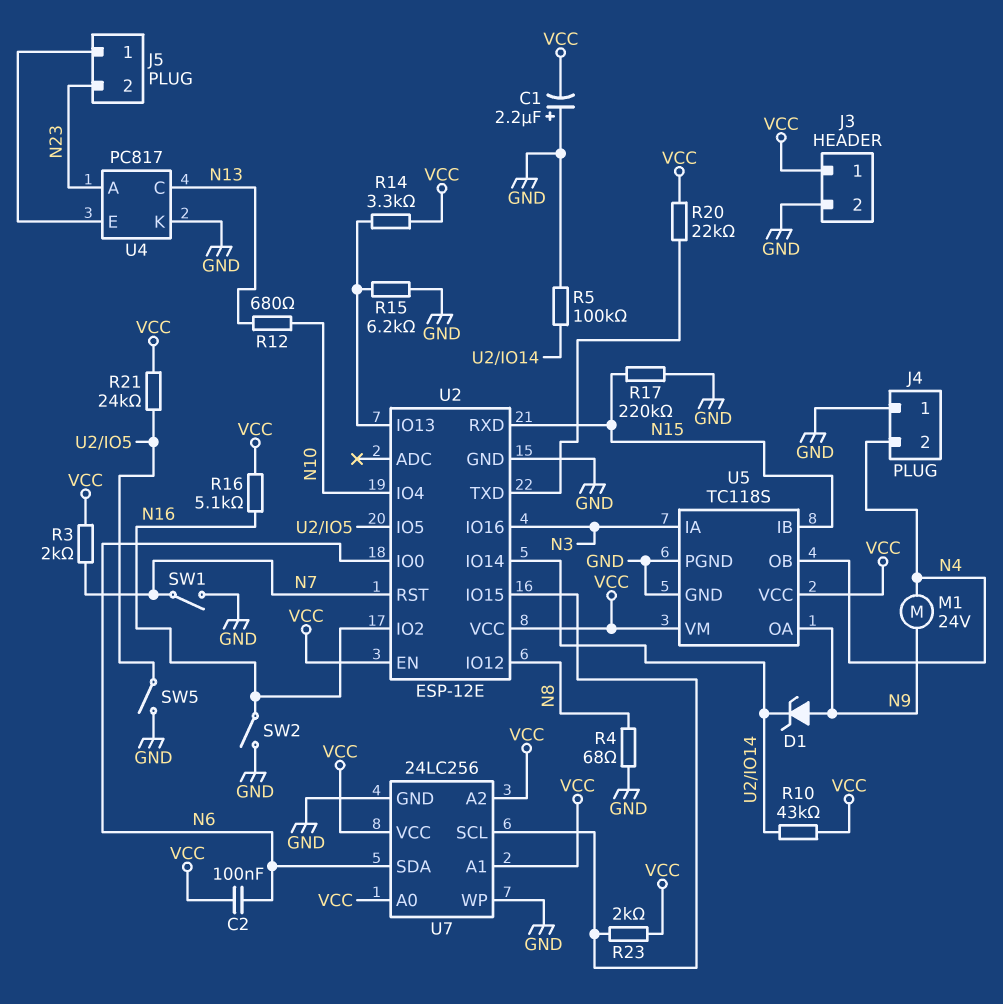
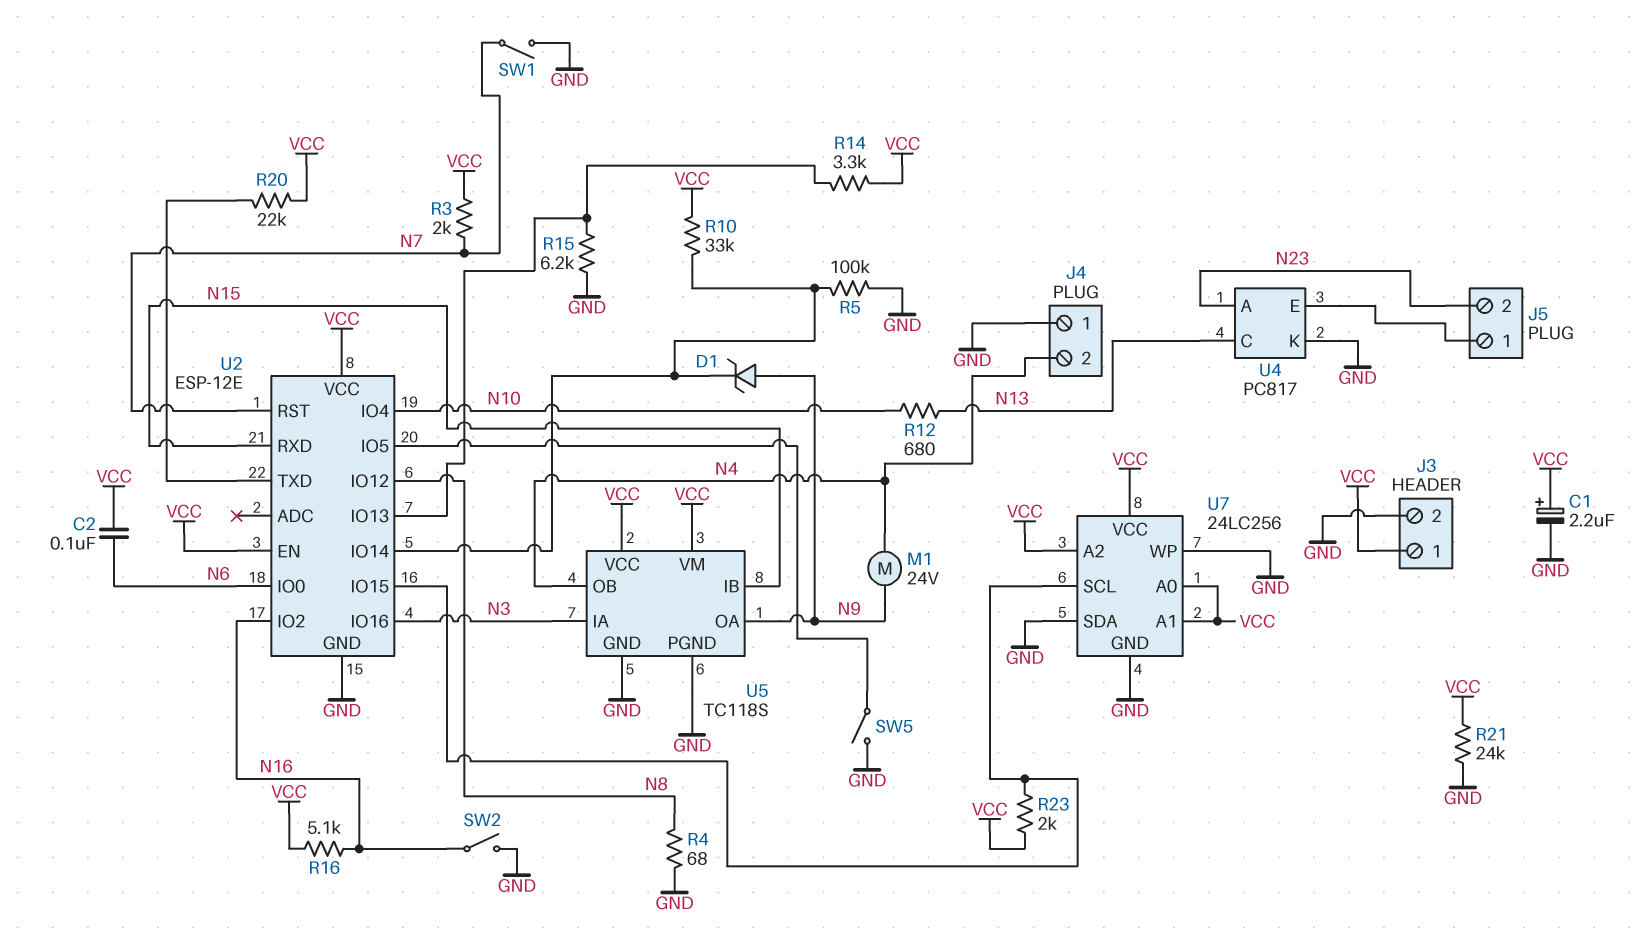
C1: 2.2uF (plus GND, minus VCC) -> 2.2uF (plus VCC, minus GND)
R10: 43k (U2/IO14, VCC) -> 33k (U2/IO14, VCC)
R17: 220k (GND, N15) -> none
R21: 24k (U2/IO5, VCC) -> 24k (GND, VCC)
U7 pin SDA: N6 -> GND

